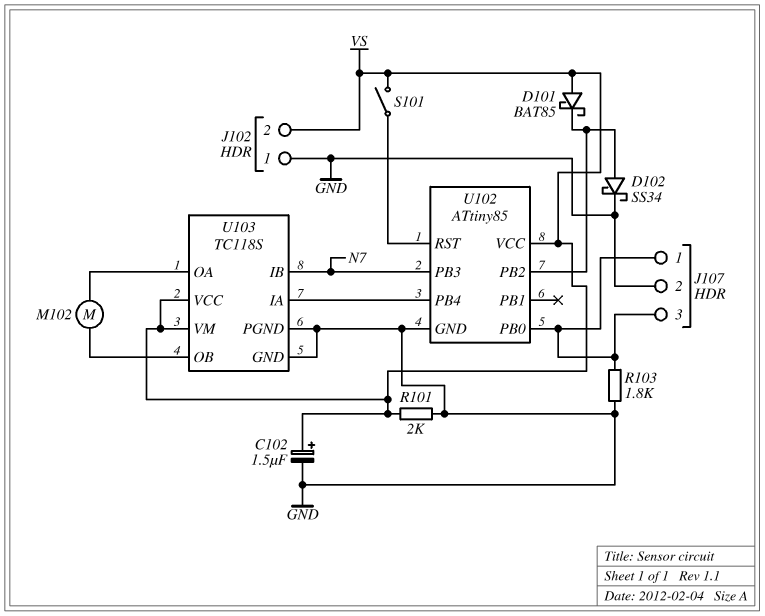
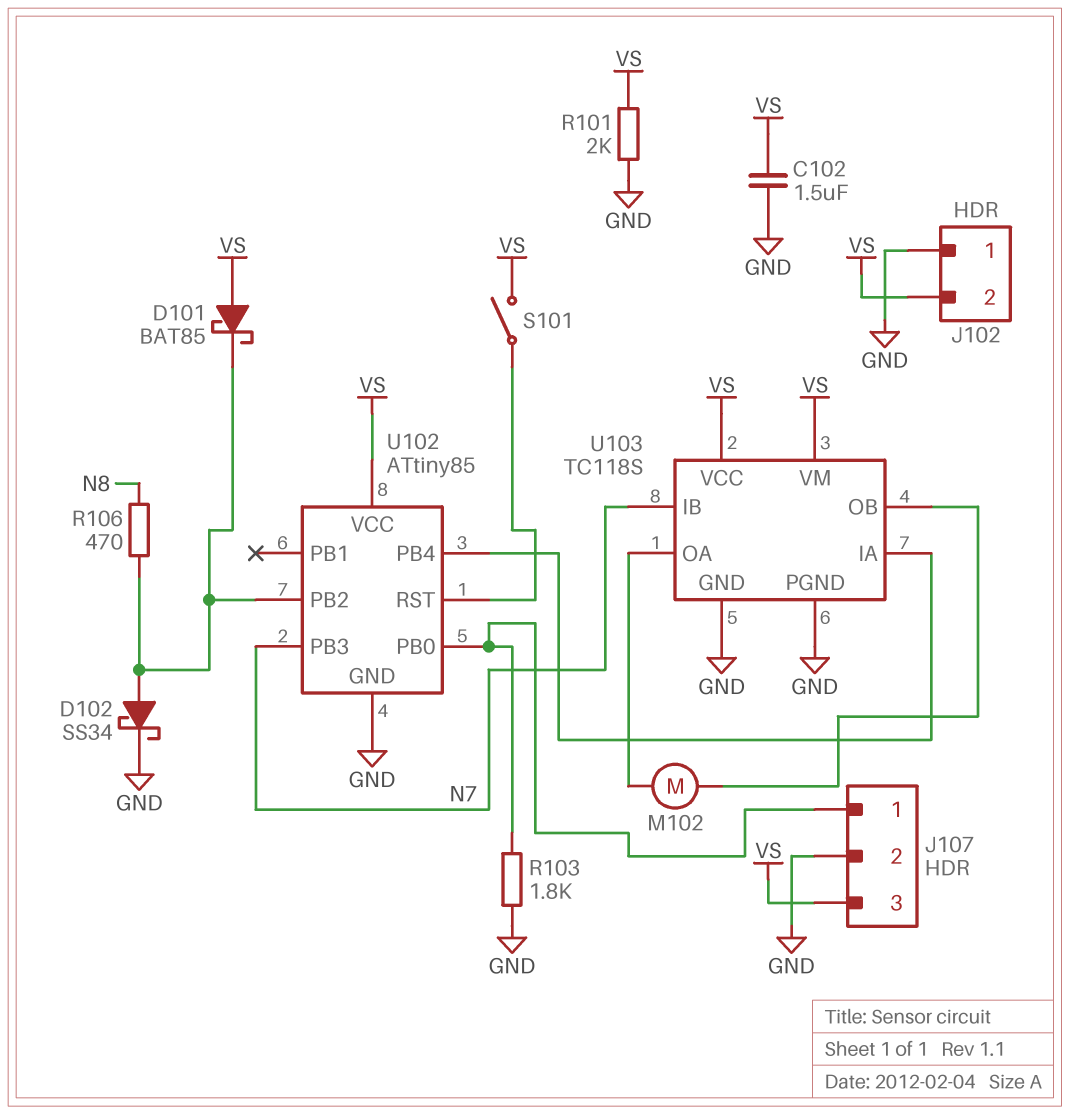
C102: 1.5uF (plus VS, minus GND) -> 1.5uF (GND, VS)
J107 pin 3: J107/1 -> VS
R106: none -> 470 (N8, U102/PB2)

